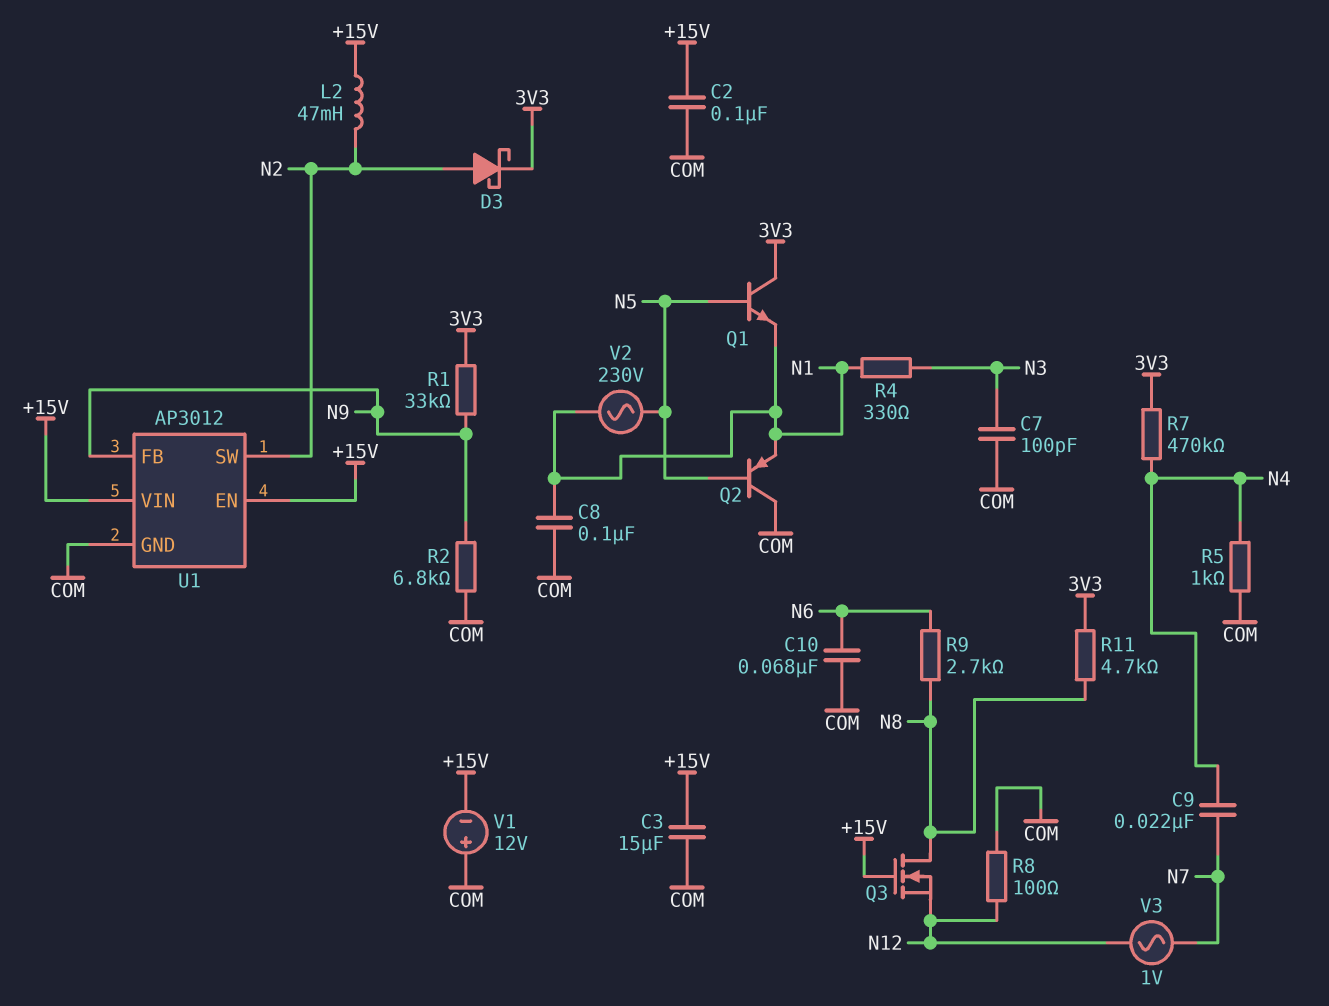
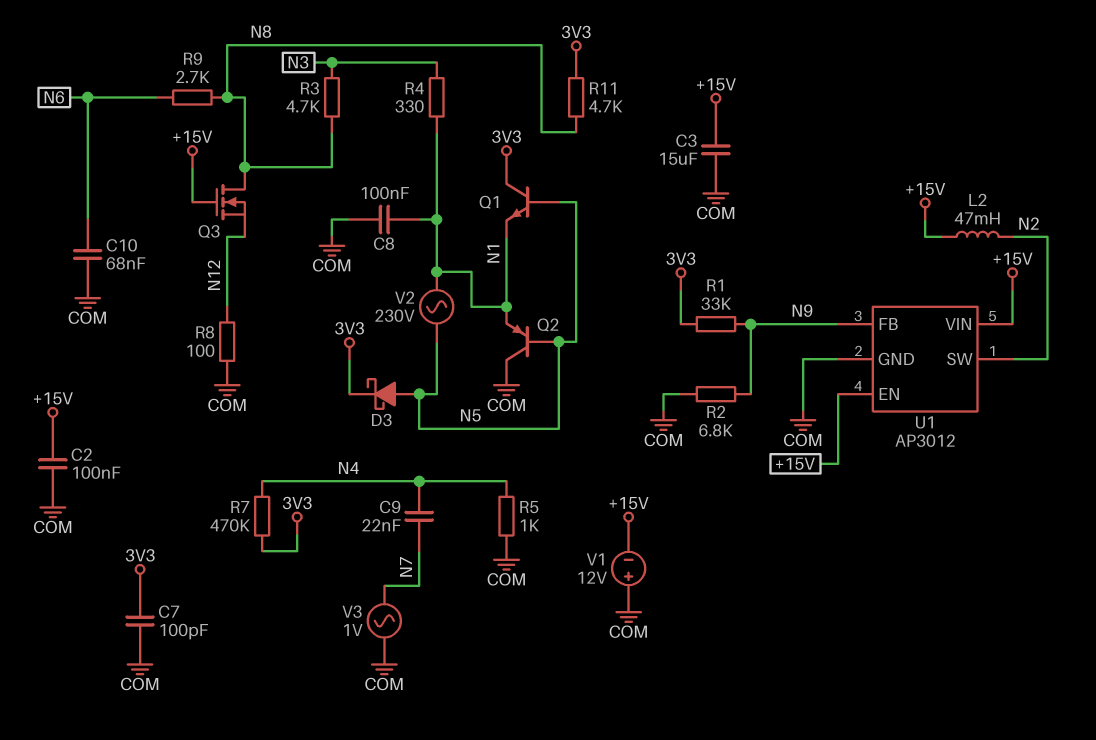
C7: 100pF (COM, N3) -> 100pF (3V3, COM)
D3: schottky (A N2, K 3V3) -> schottky (A N5, K 3V3)
R3: none -> 4.7k (N3, N8)
V3: AC 1V (N7, N12) -> AC 1V (COM, N7)

